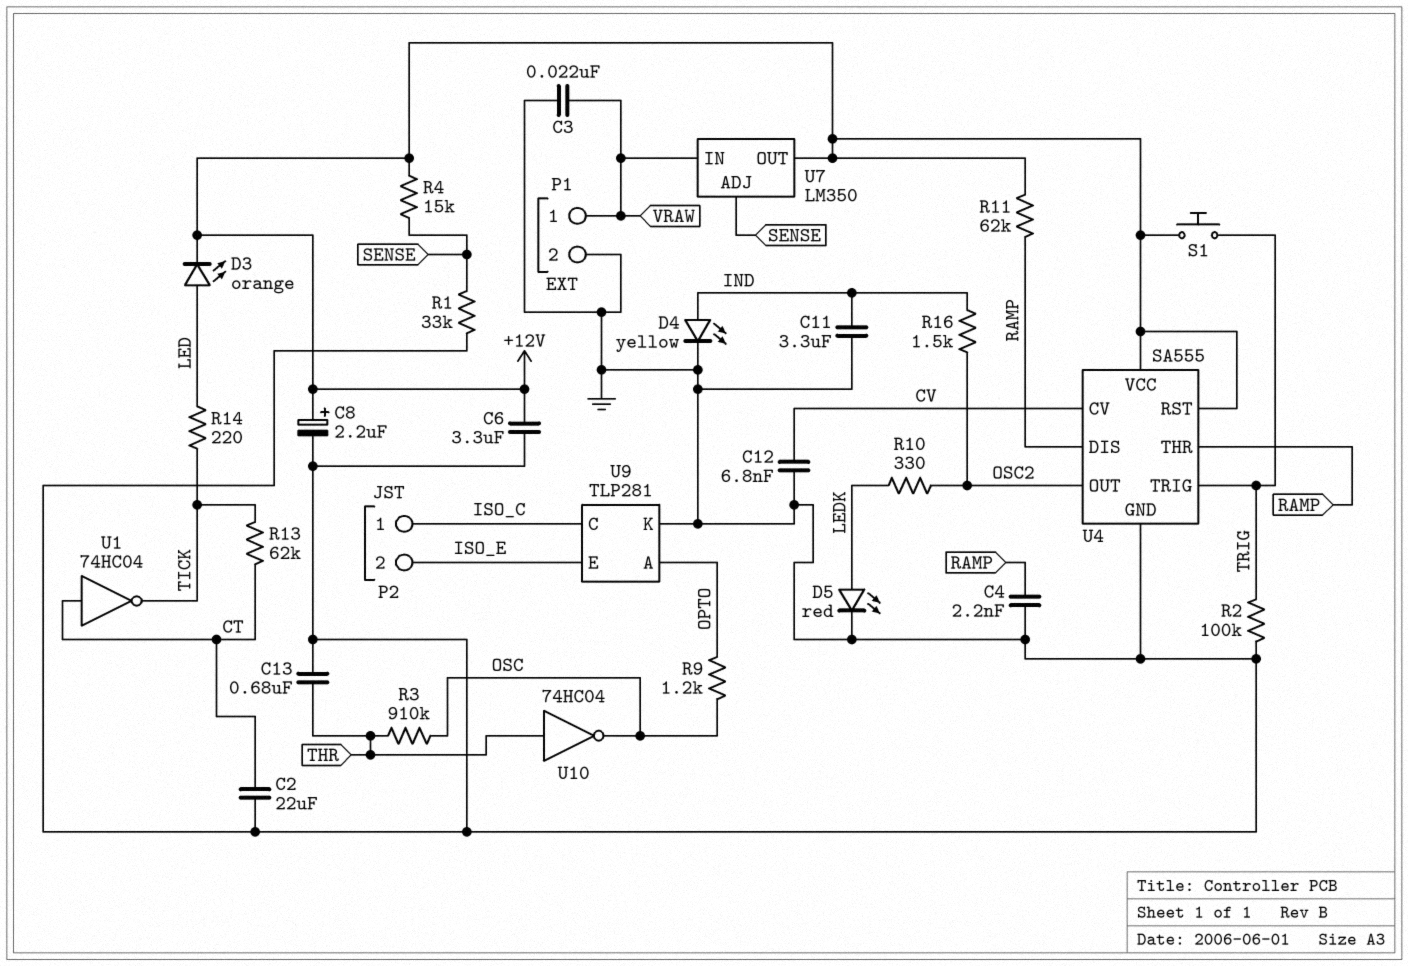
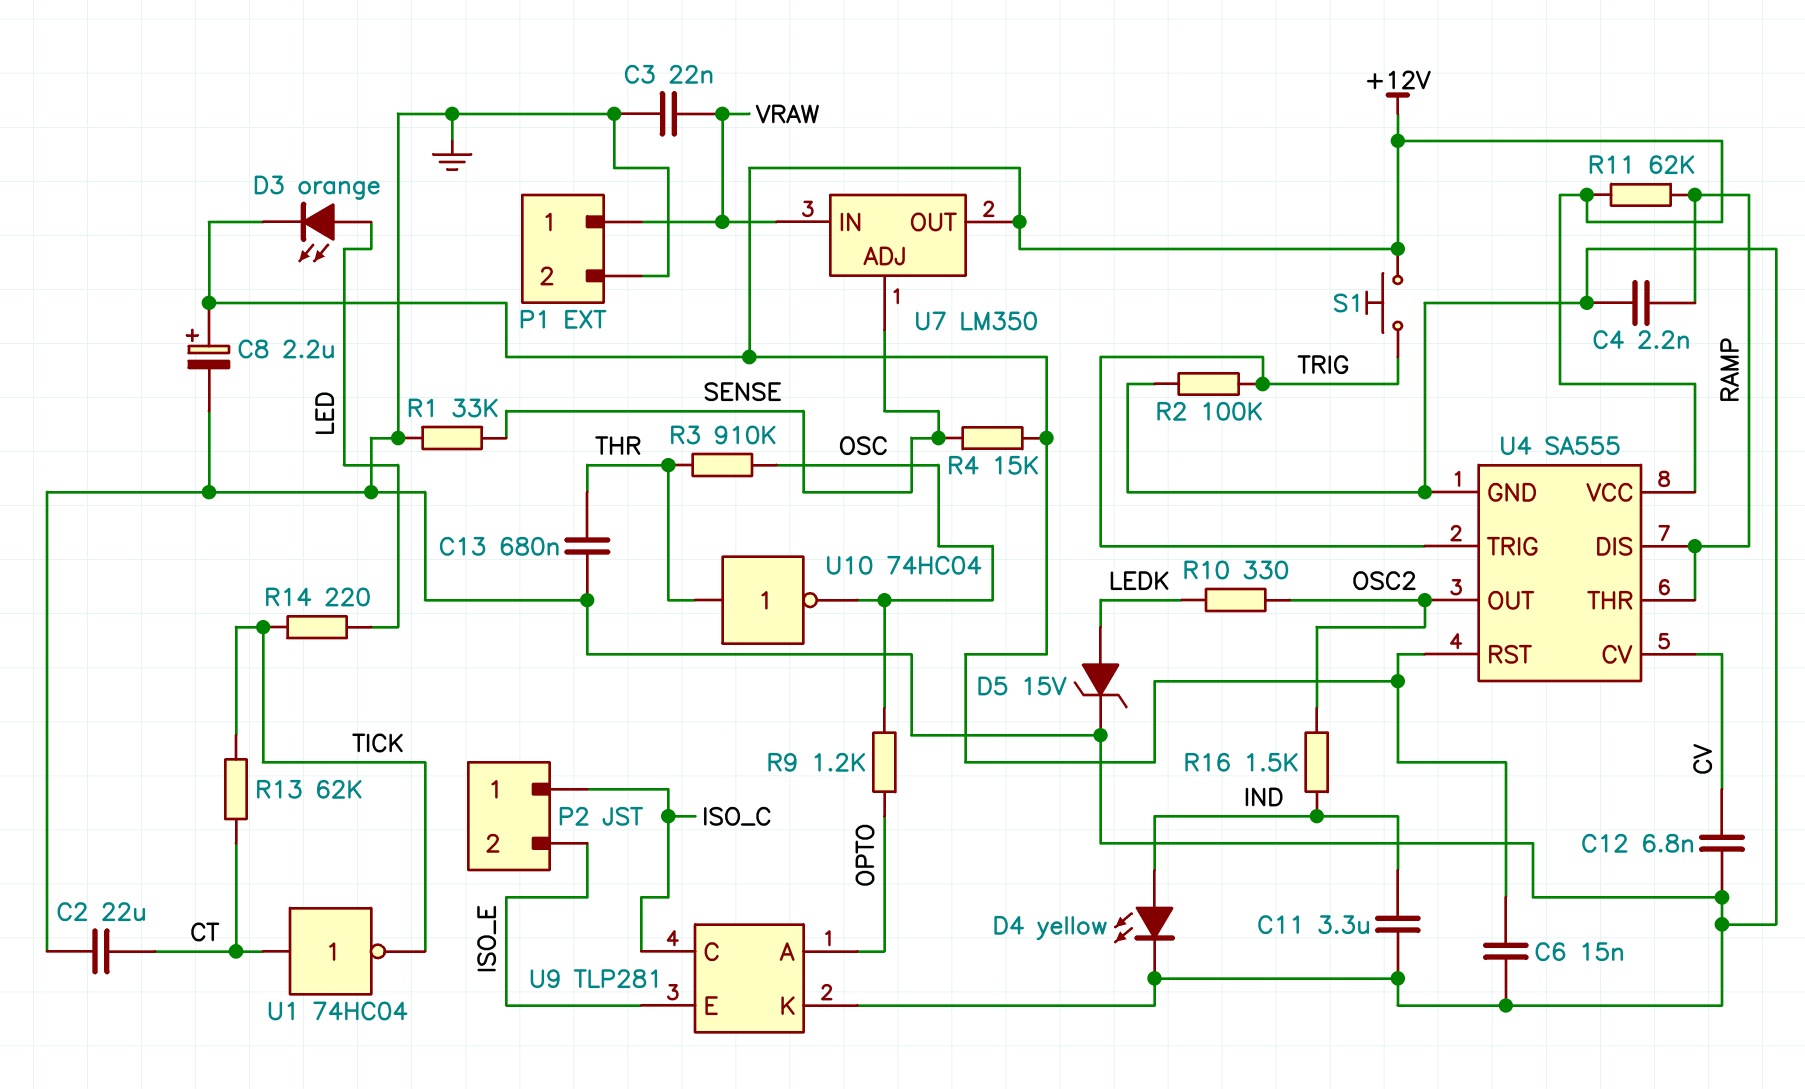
C6: 3.3uF (+12V, GND) -> 15nF (+12V, GND)
D5: LED red (A LEDK, K GND) -> zener 15V (A LEDK, K GND)

